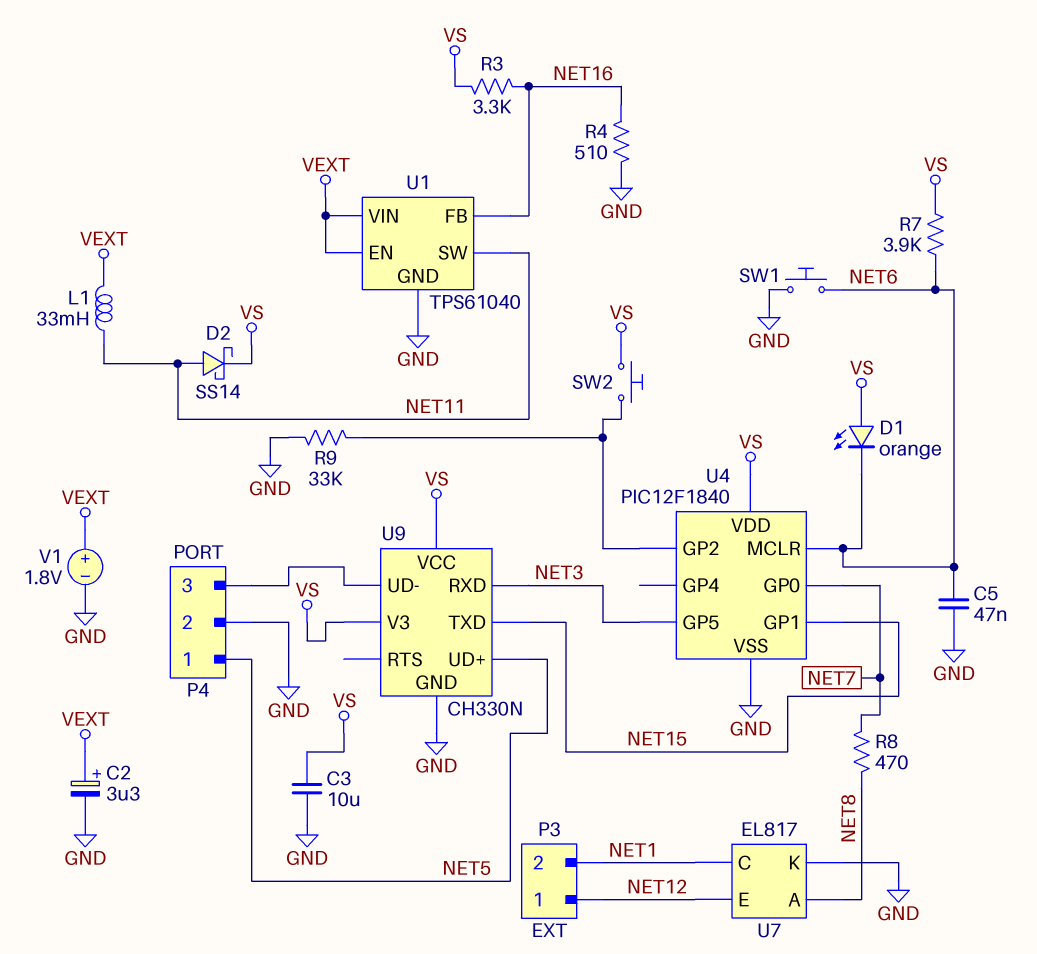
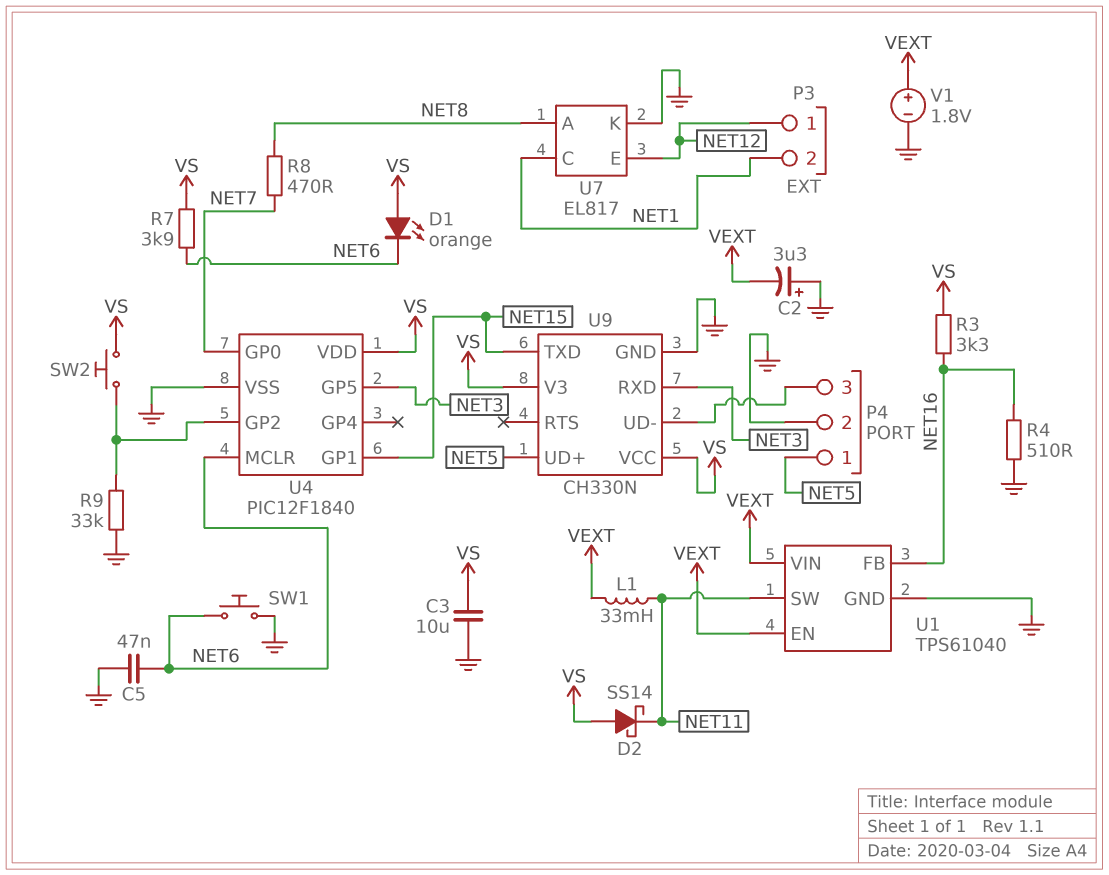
C2: 3.3uF (plus VEXT, minus GND) -> 3.3uF (plus GND, minus VEXT)
D2: schottky SS14 (A NET11, K VS) -> schottky SS14 (A VS, K NET11)

